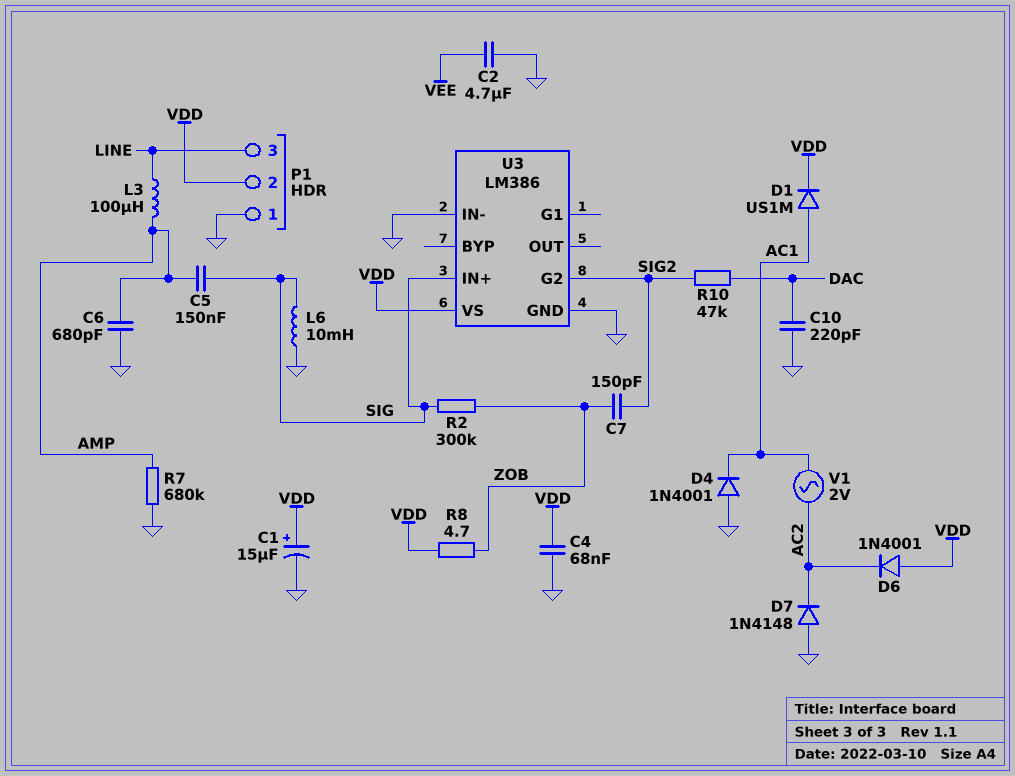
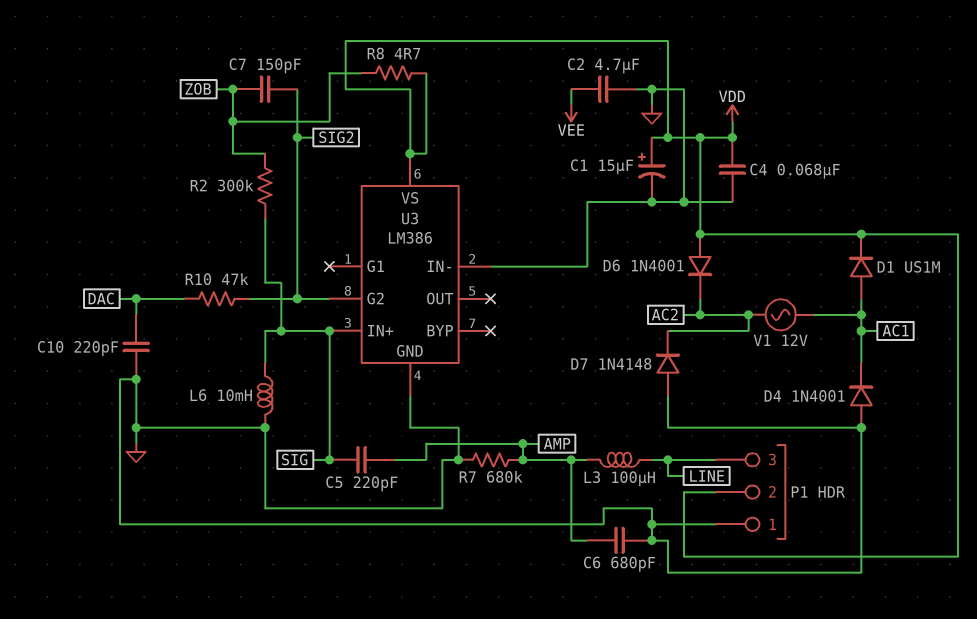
C5: 150nF (AMP, SIG) -> 220pF (AMP, SIG)
V1: AC 2V (AC1, AC2) -> AC 12V (AC1, AC2)

